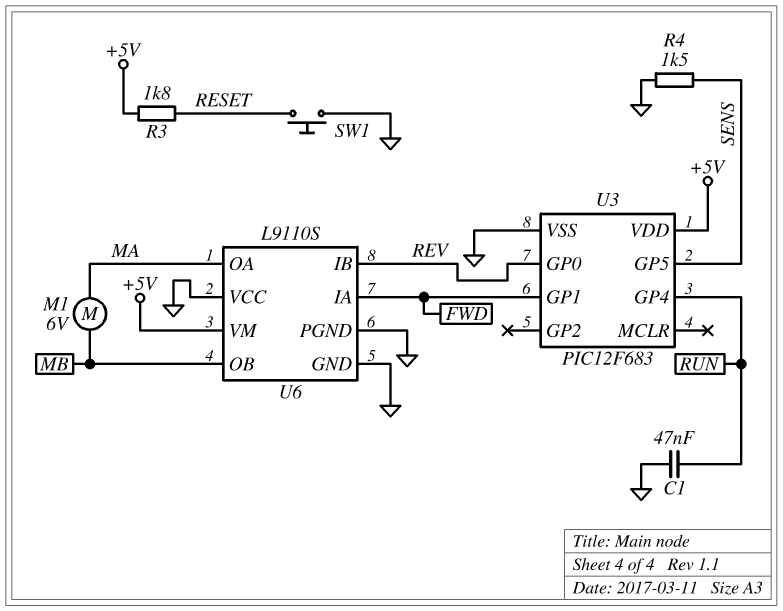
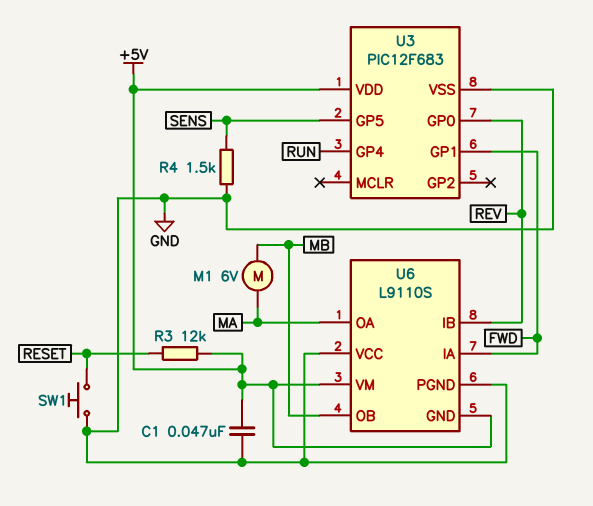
C1: 47nF (GND, RUN) -> 47nF (+5V, GND)
R3: 1.8k (+5V, RESET) -> 12k (+5V, RESET)
U6 pin GND: GND -> +5V

